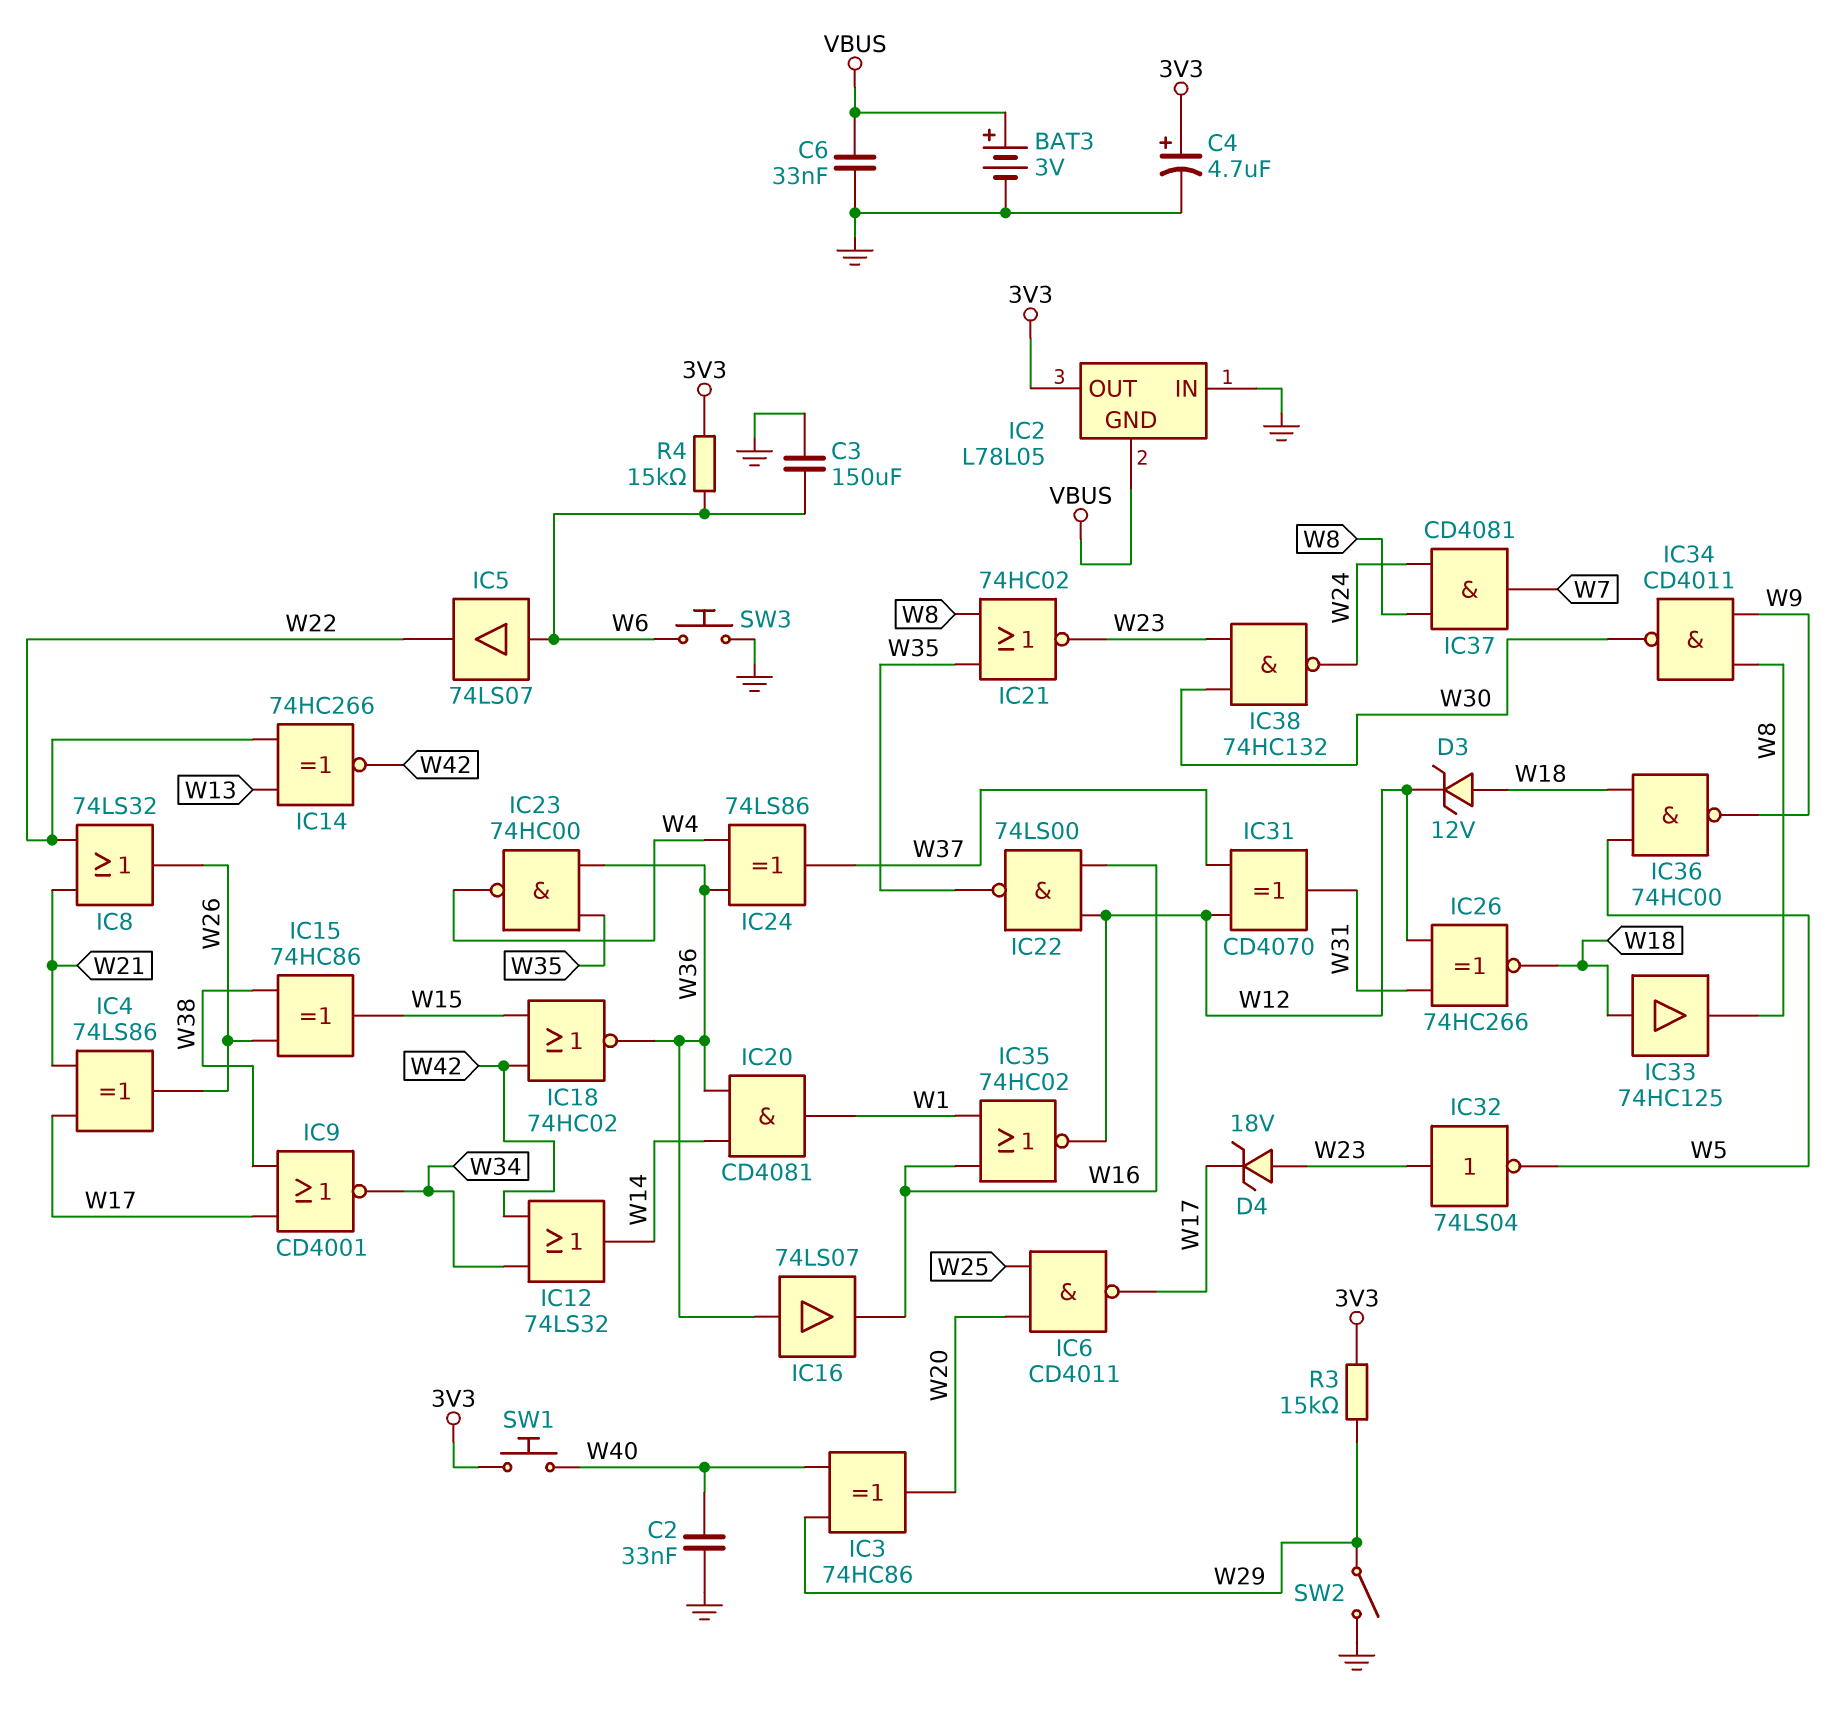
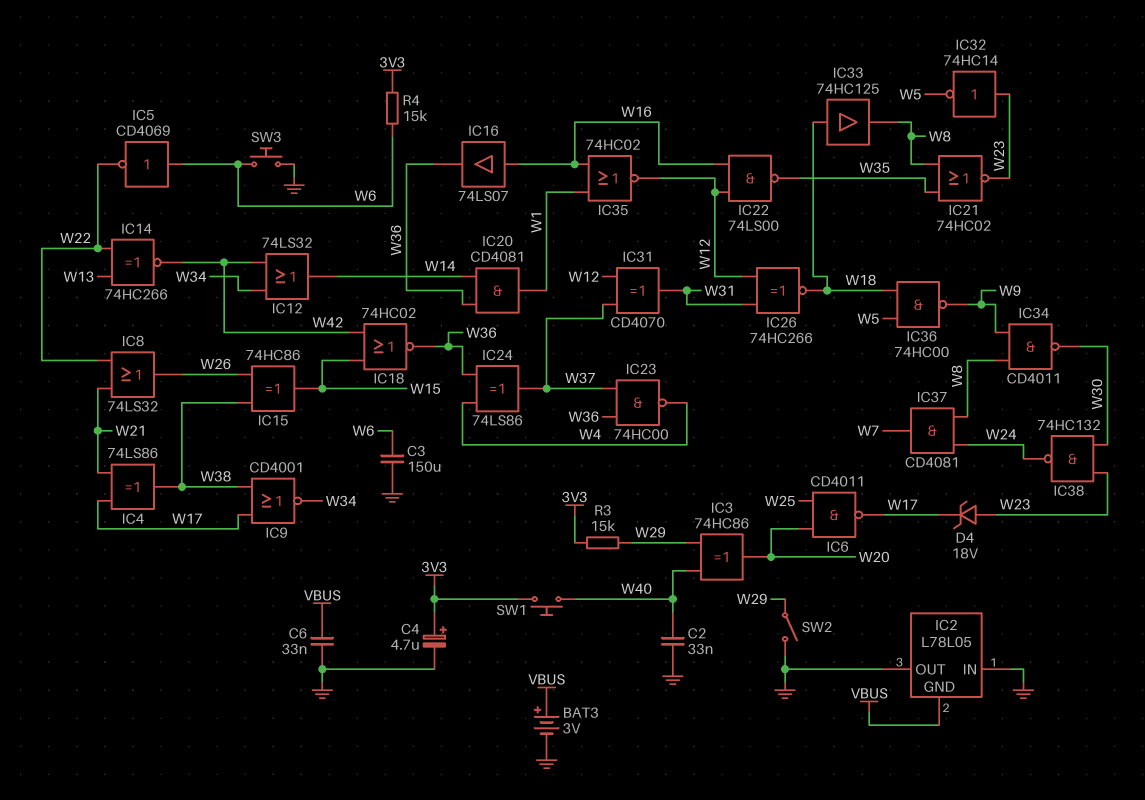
D3: zener 12V (A W18, K W12) -> none
IC2 pin OUT: 3V3 -> GND
IC4: XOR 74LS86 (in W17, in W21, out W26) -> XOR 74LS86 (in W17, in W21, out W38)
IC5: buffer 74LS07 (in W6, out W22) -> NOT CD4069 (in W6, out W22)
IC16: buffer 74LS07 (in W36, out W16) -> buffer 74LS07 (in W16, out W36)
IC23: NAND 74HC00 (in W35, in W36, out W4) -> NAND 74HC00 (in W36, in W37, out W4)
IC32: NOT 74LS04 (in W23, out W5) -> NOT 74HC14 (in W23, out W5)

